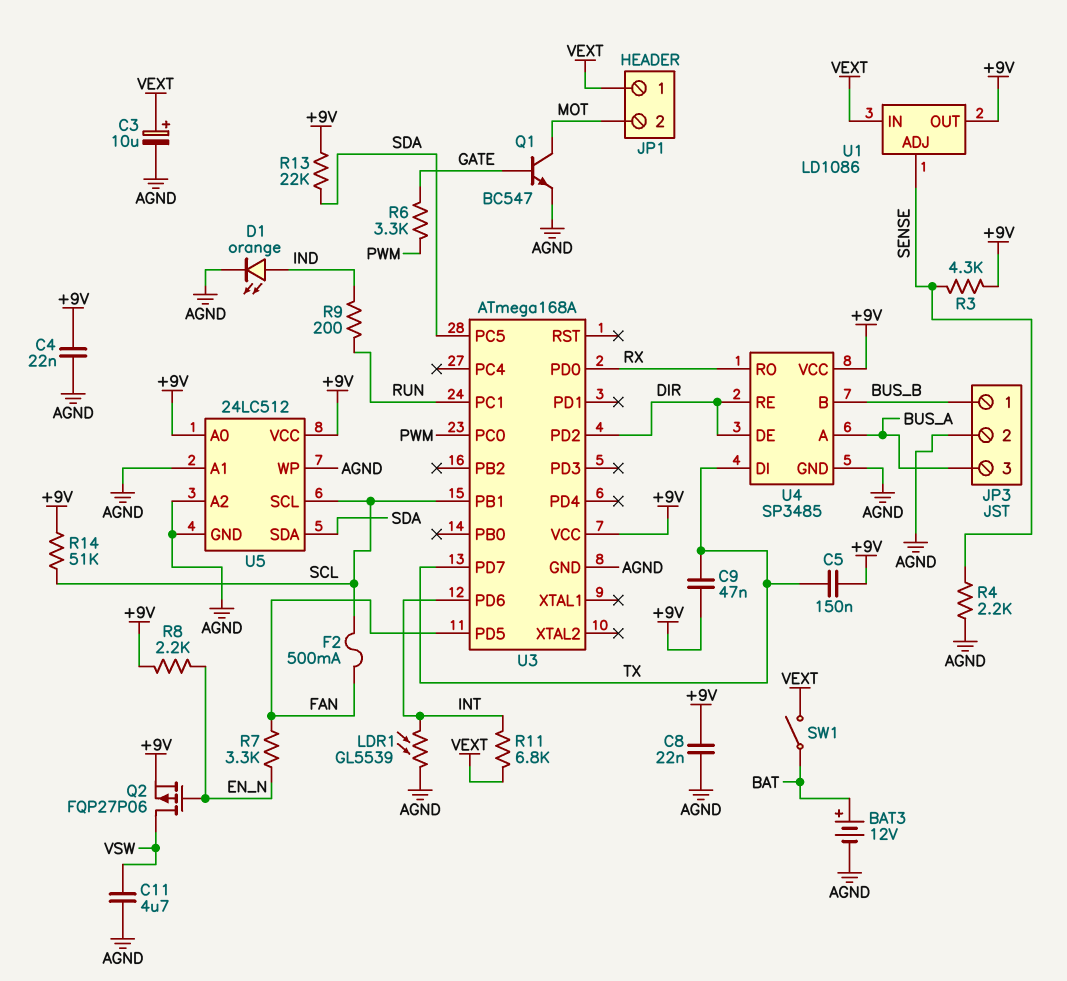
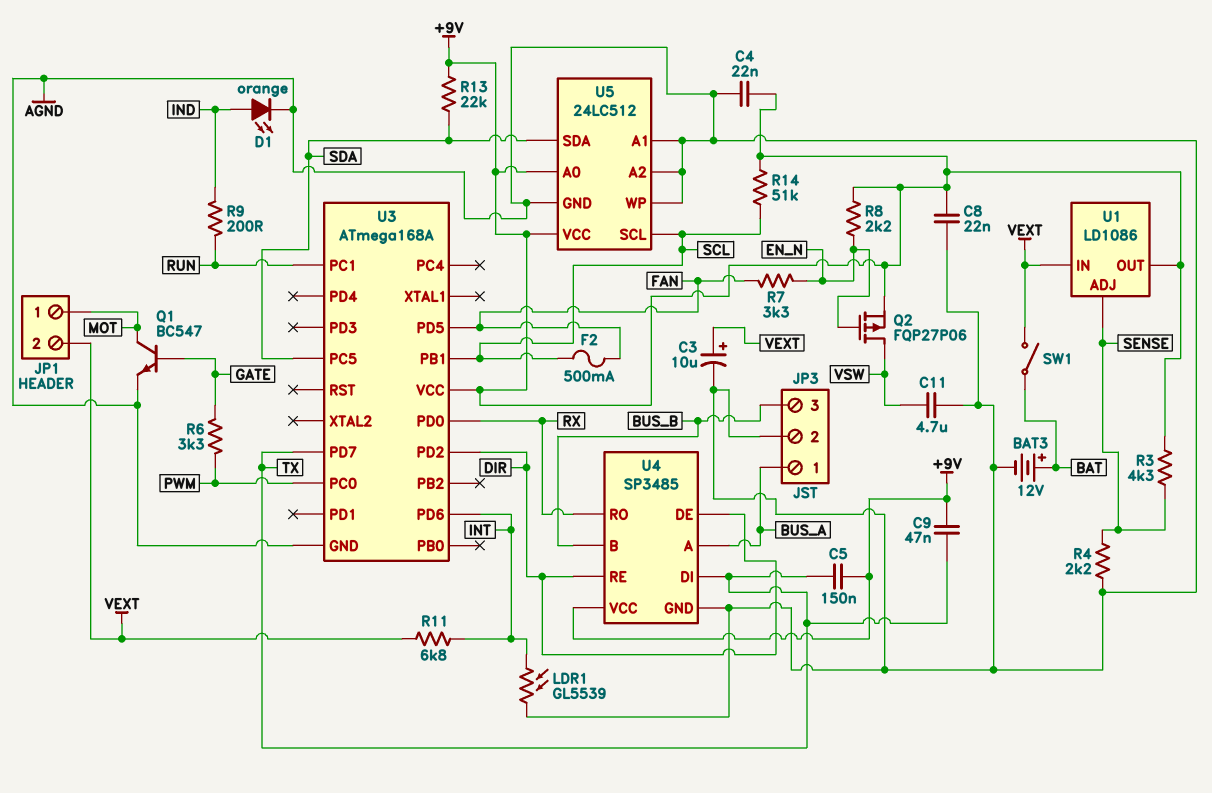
JP1 pin 1: VEXT -> MOT
JP1 pin 2: MOT -> VEXT
JP3 pin 1: BUS_B -> BUS_A
JP3 pin 3: BUS_A -> BUS_B

